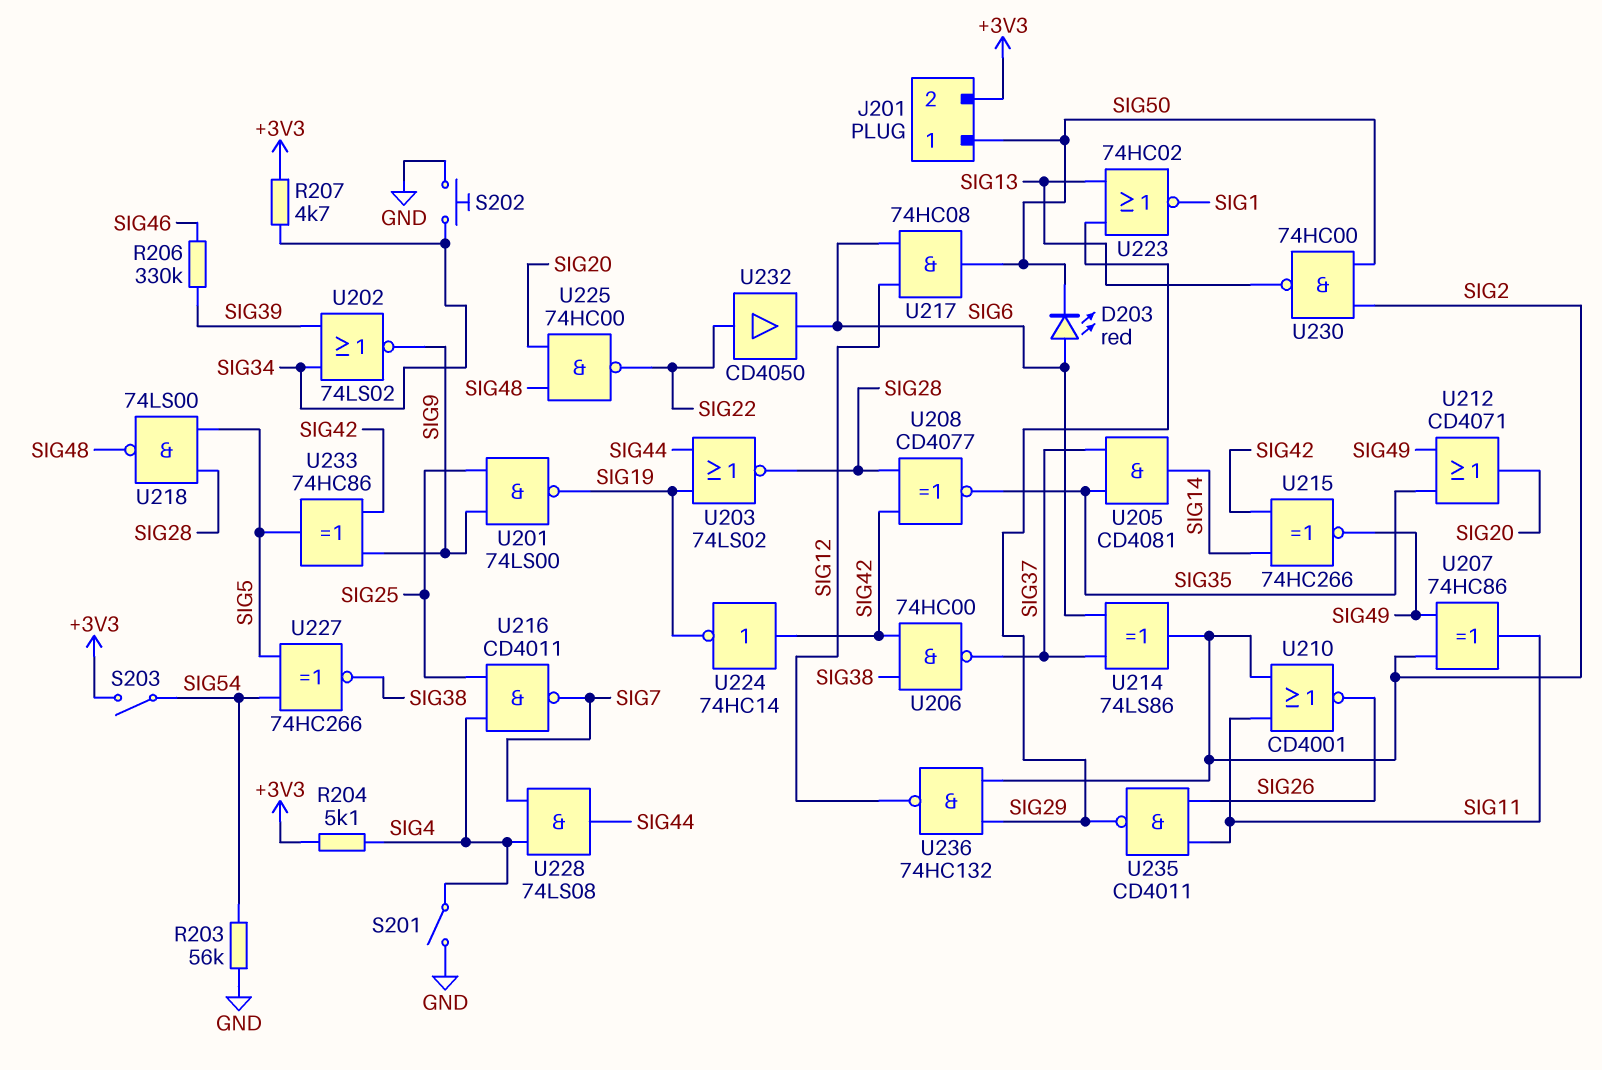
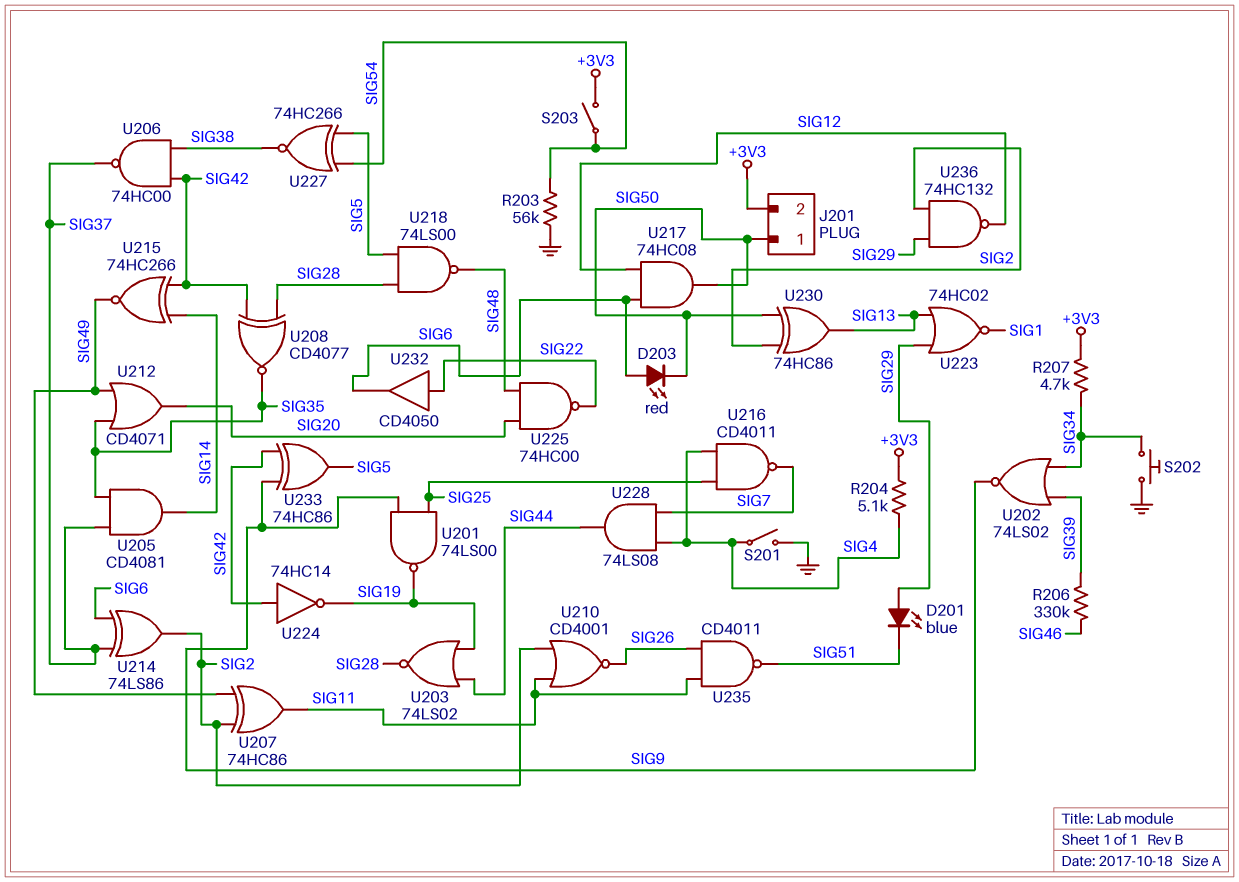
D201: none -> LED blue (A SIG29, K SIG51)
U230: NAND 74HC00 (in SIG2, in SIG50, out SIG13) -> XOR 74HC86 (in SIG2, in SIG50, out SIG13)
U235: NAND CD4011 (in SIG11, in SIG26, out SIG29) -> NAND CD4011 (in SIG11, in SIG26, out SIG51)

